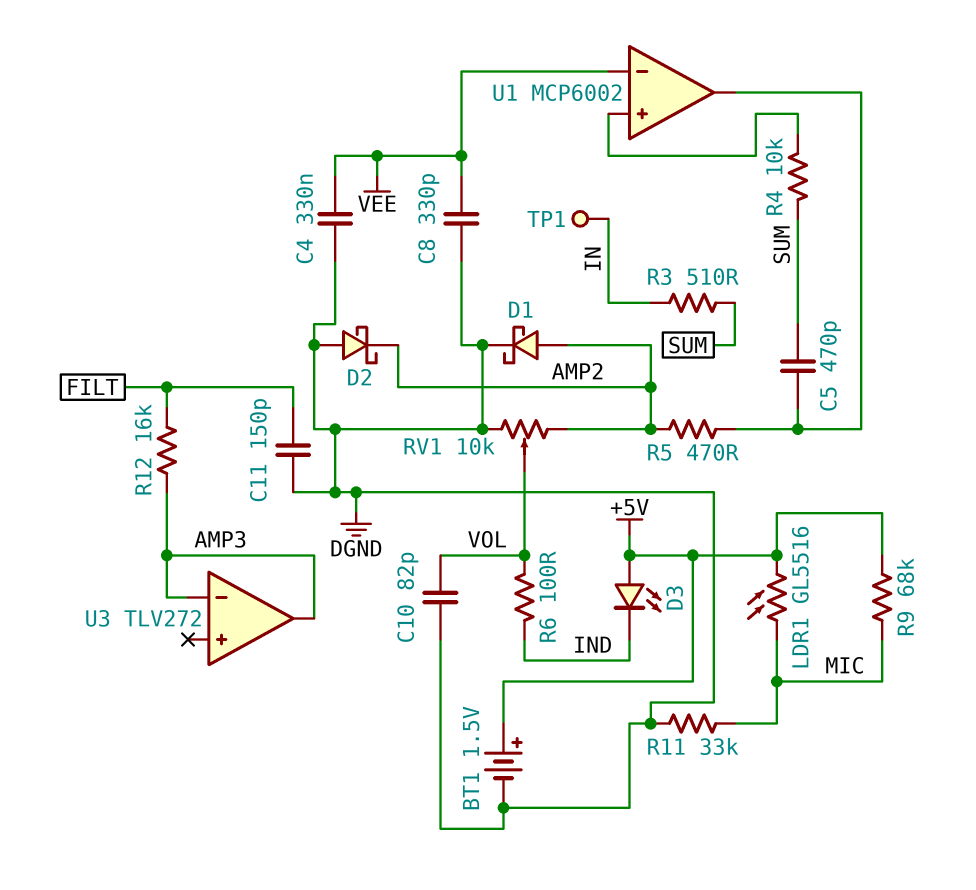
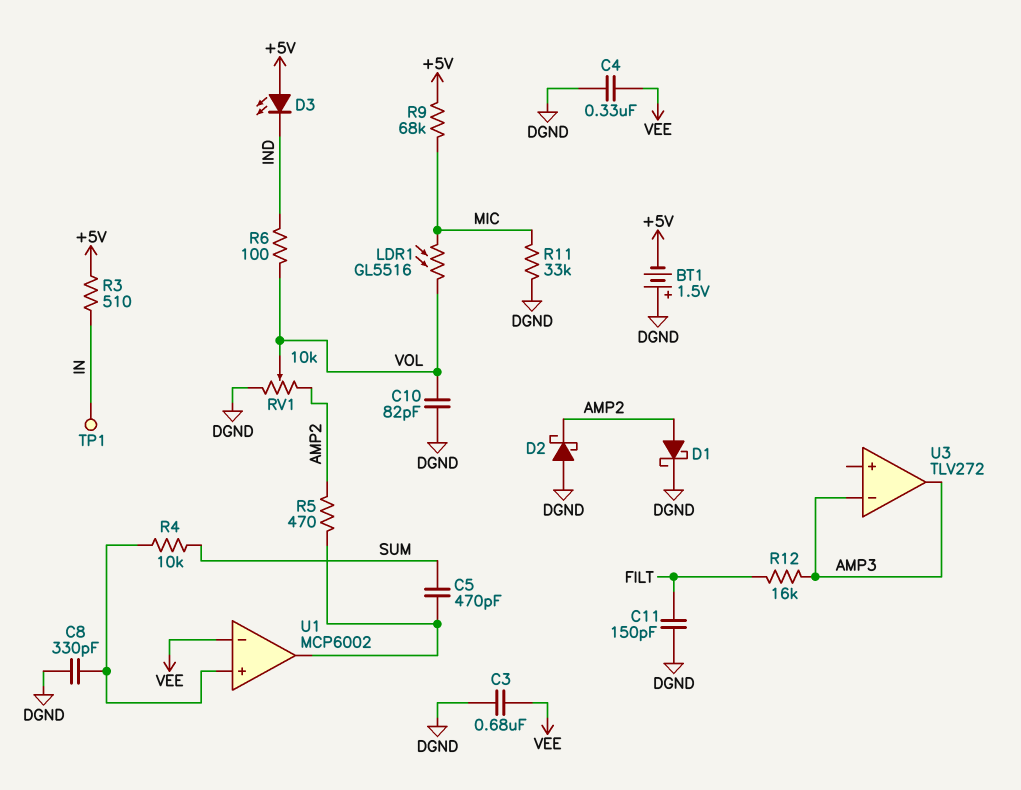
BT1: 1.5V (plus +5V, minus DGND) -> 1.5V (plus DGND, minus +5V)
C3: none -> 680nF (DGND, VEE)
C8: 330pF (DGND, VEE) -> 330pF (DGND, U1/in+)
LDR1: GL5516 (+5V, MIC) -> GL5516 (MIC, VOL)
R3: 510 (IN, SUM) -> 510 (+5V, IN)

